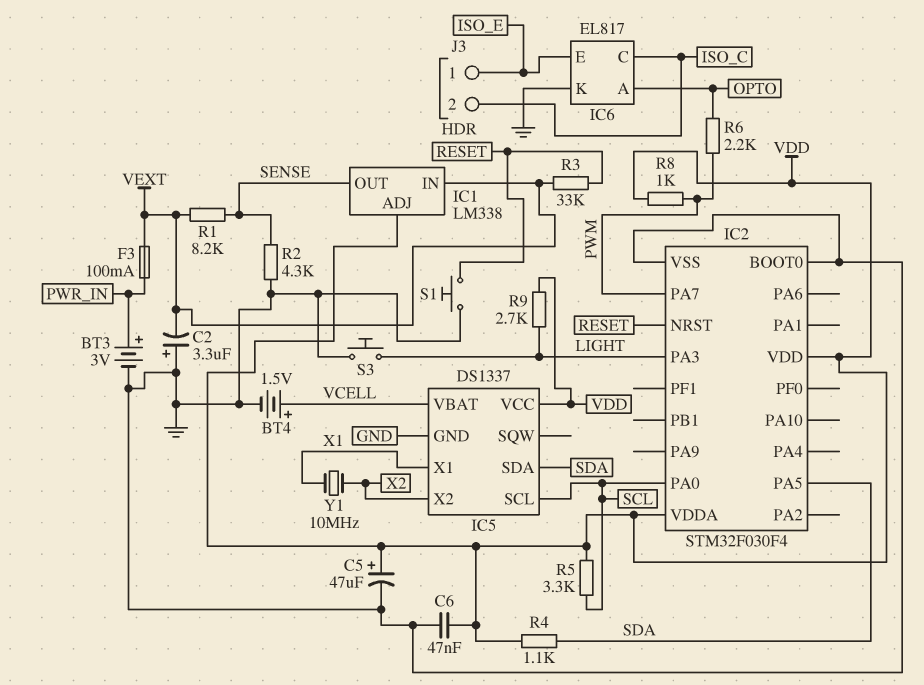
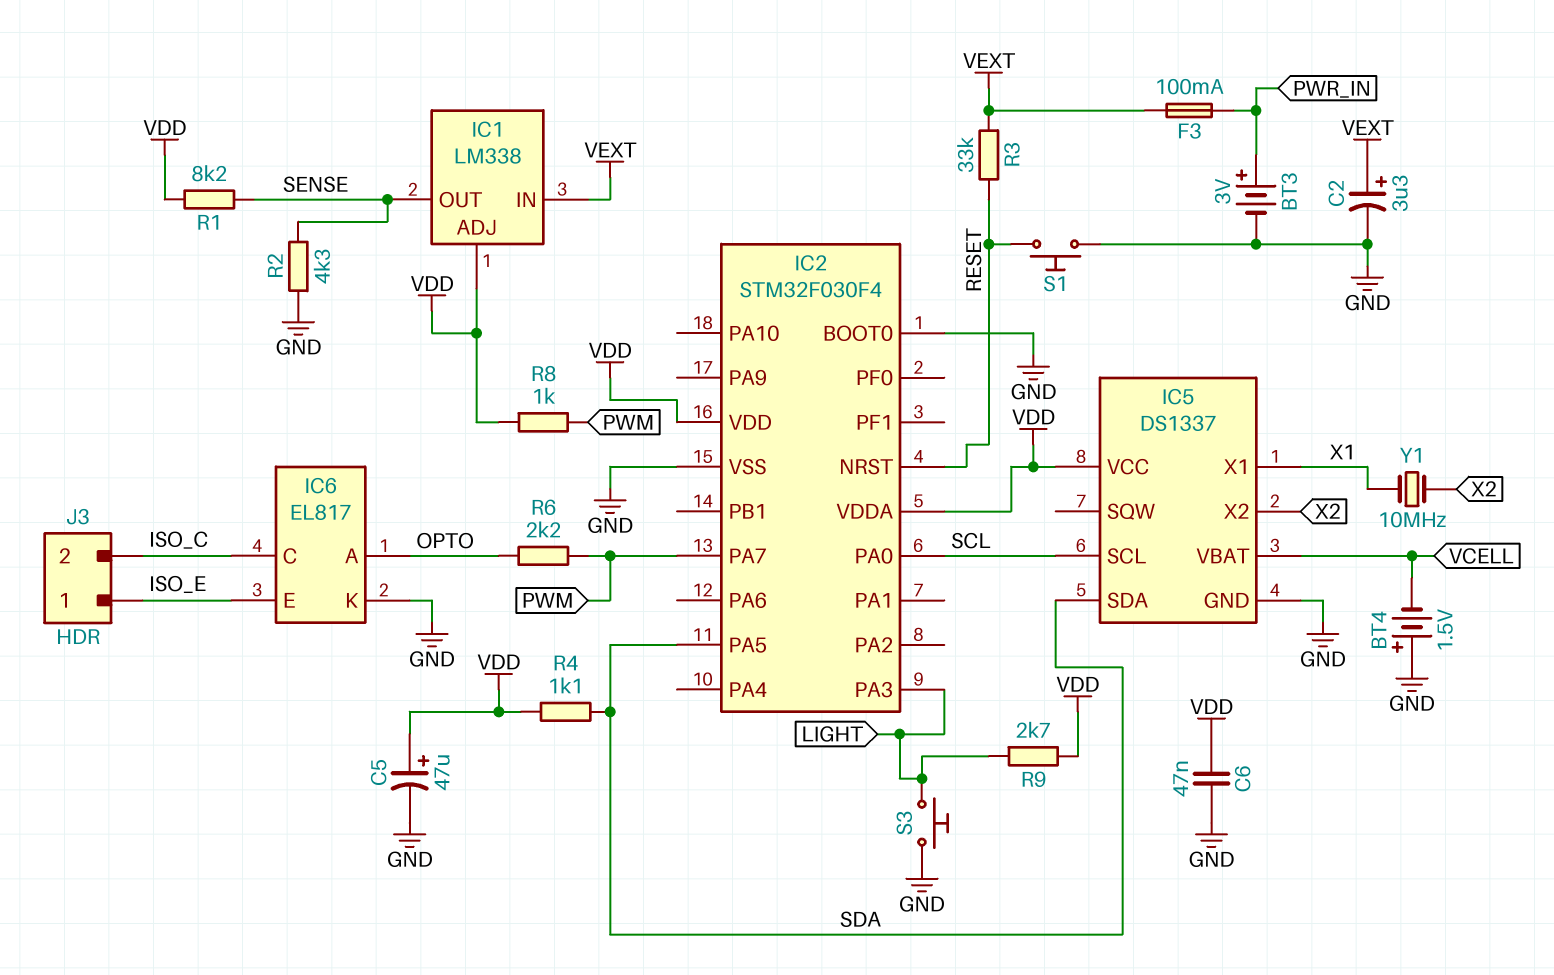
BT4: 1.5V (plus VCELL, minus GND) -> 1.5V (plus GND, minus VCELL)
C2: 3.3uF (plus GND, minus VEXT) -> 3.3uF (plus VEXT, minus GND)
R1: 8.2k (SENSE, VEXT) -> 8.2k (SENSE, VDD)
R5: 3.3k (SCL, VDD) -> none

